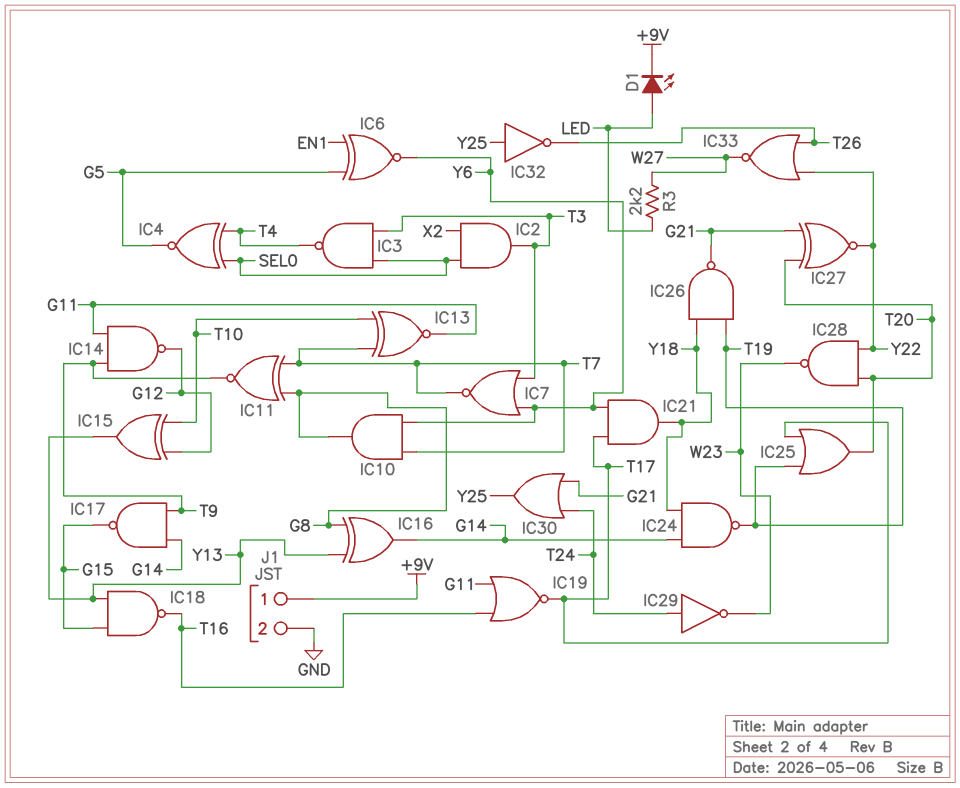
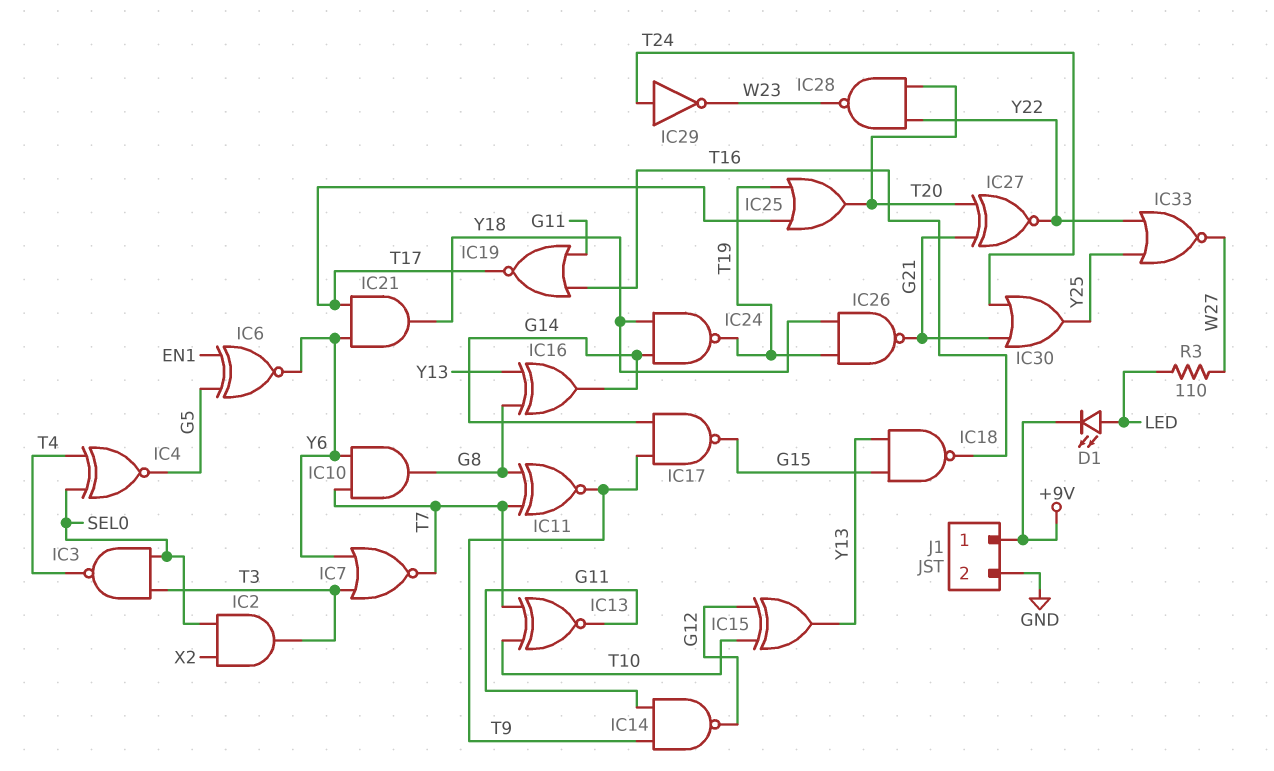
IC32: NOT (in Y25, out T26) -> none
IC33: NOR (in T26, in Y22, out W27) -> NOR (in Y22, in Y25, out W27)
R3: 2.2k (LED, W27) -> 110 (LED, W27)

